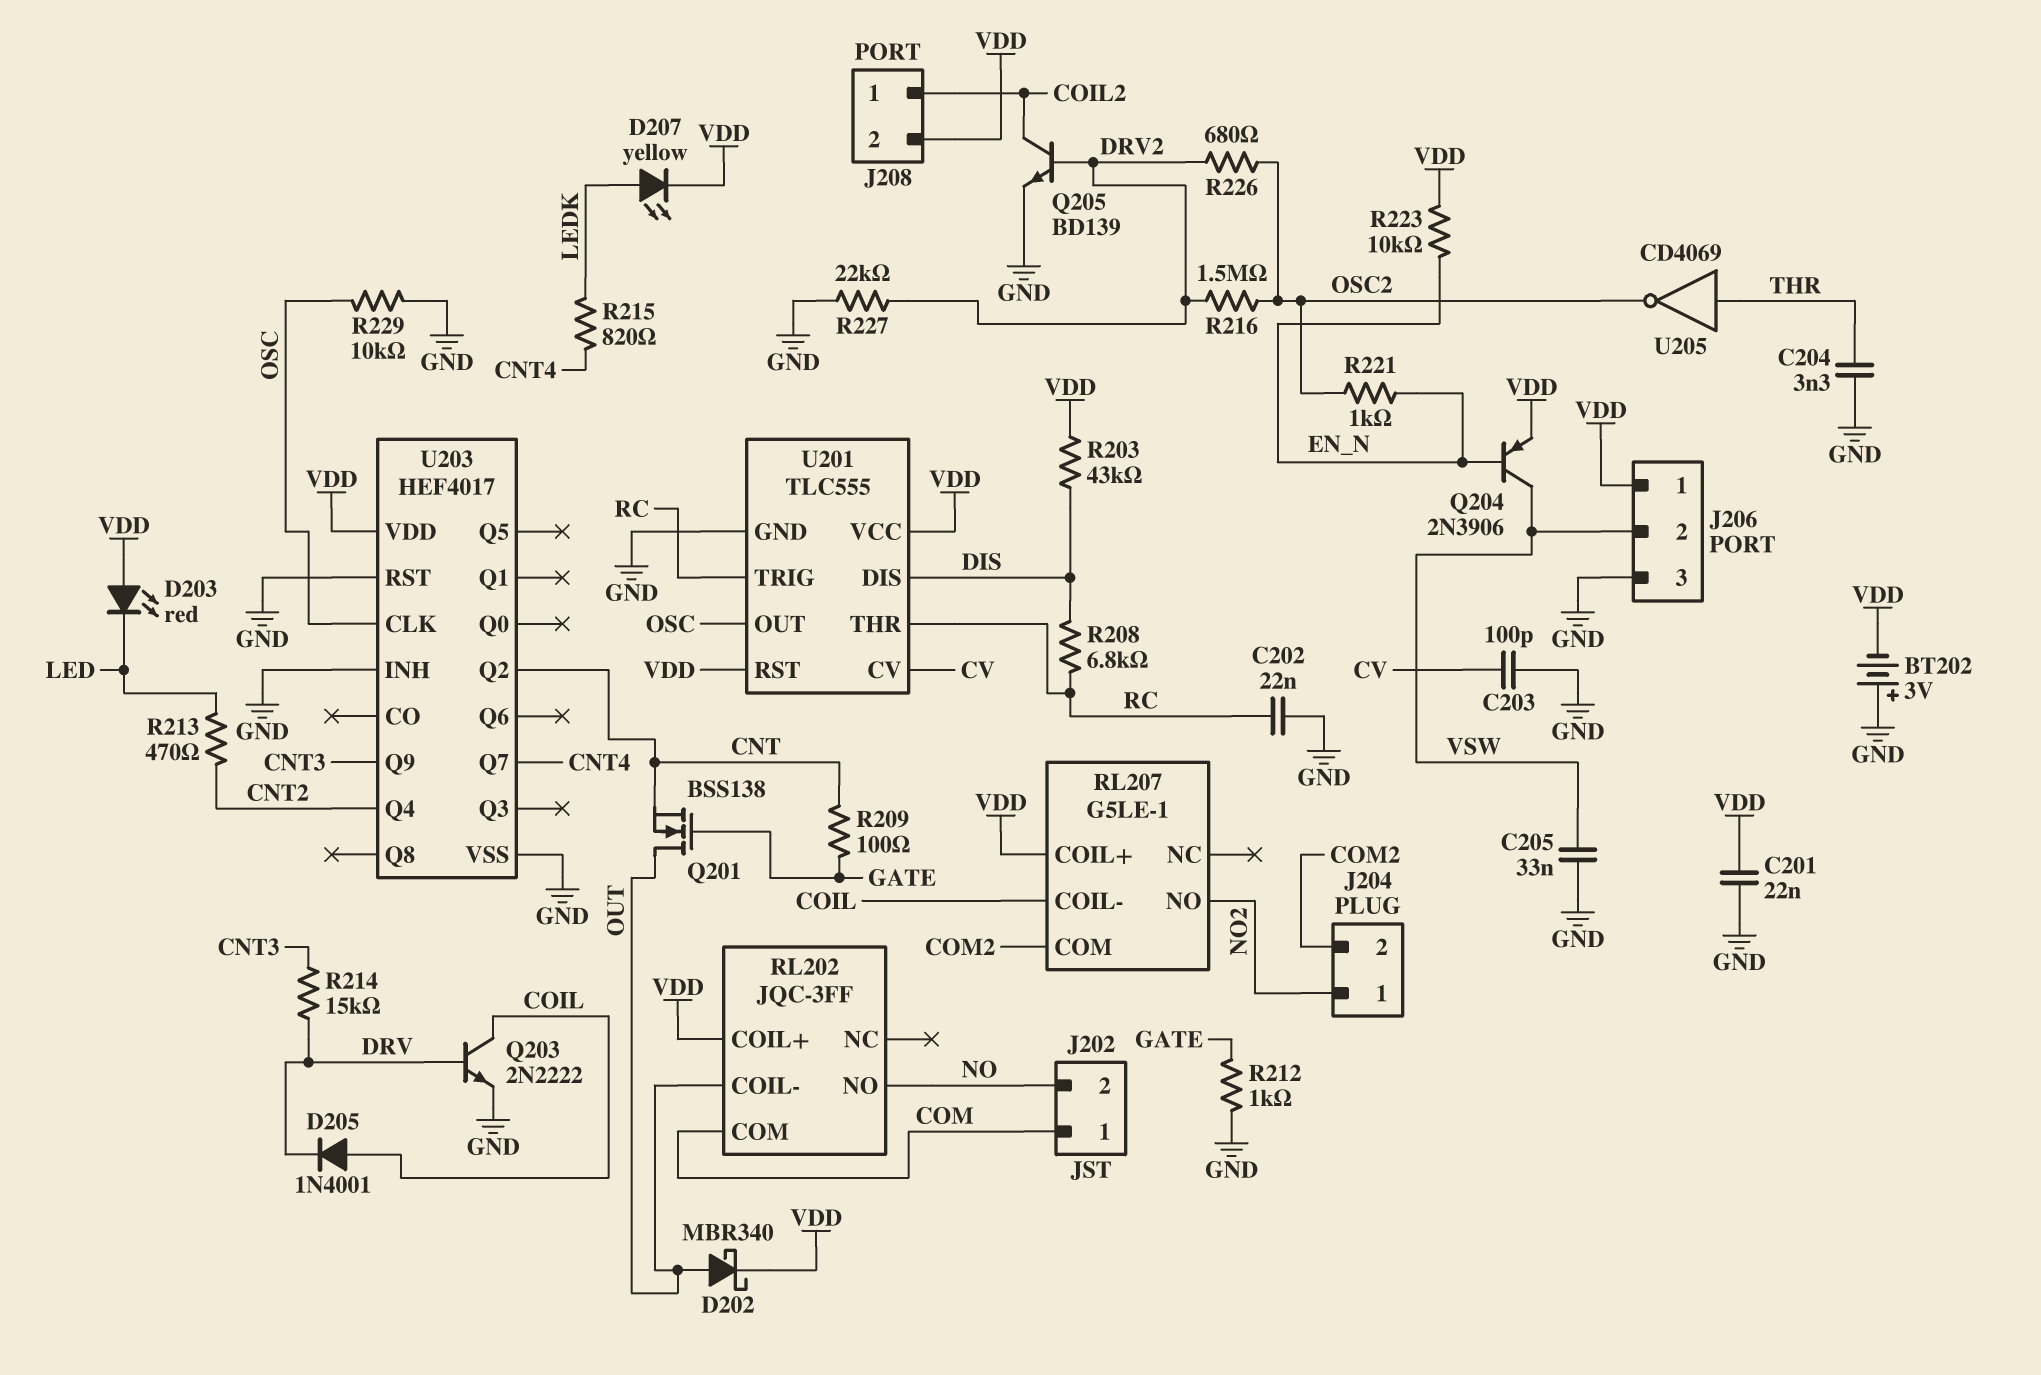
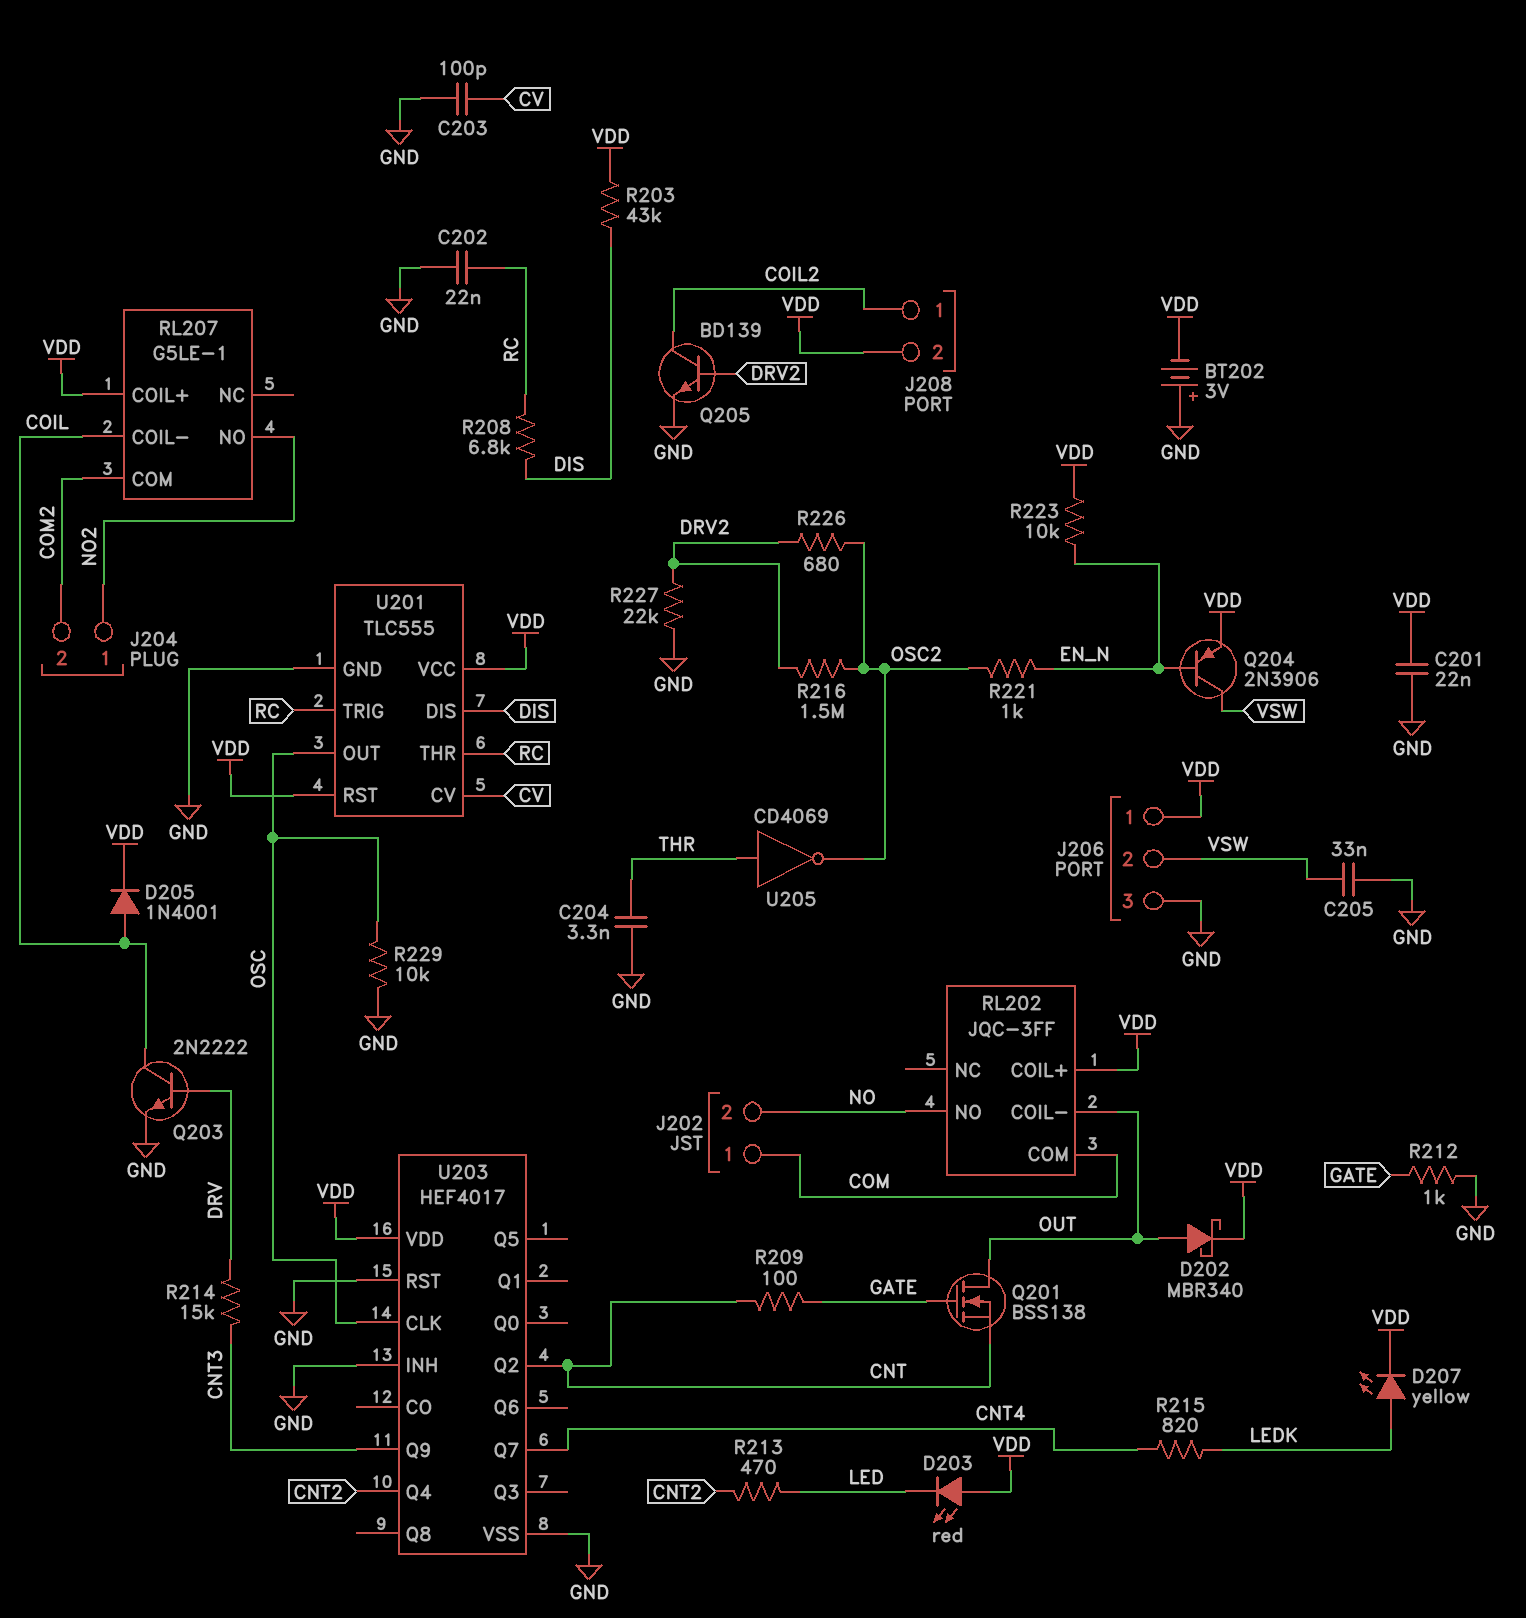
D205: diode 1N4001 (A COIL, K DRV) -> diode 1N4001 (A COIL, K VDD)

